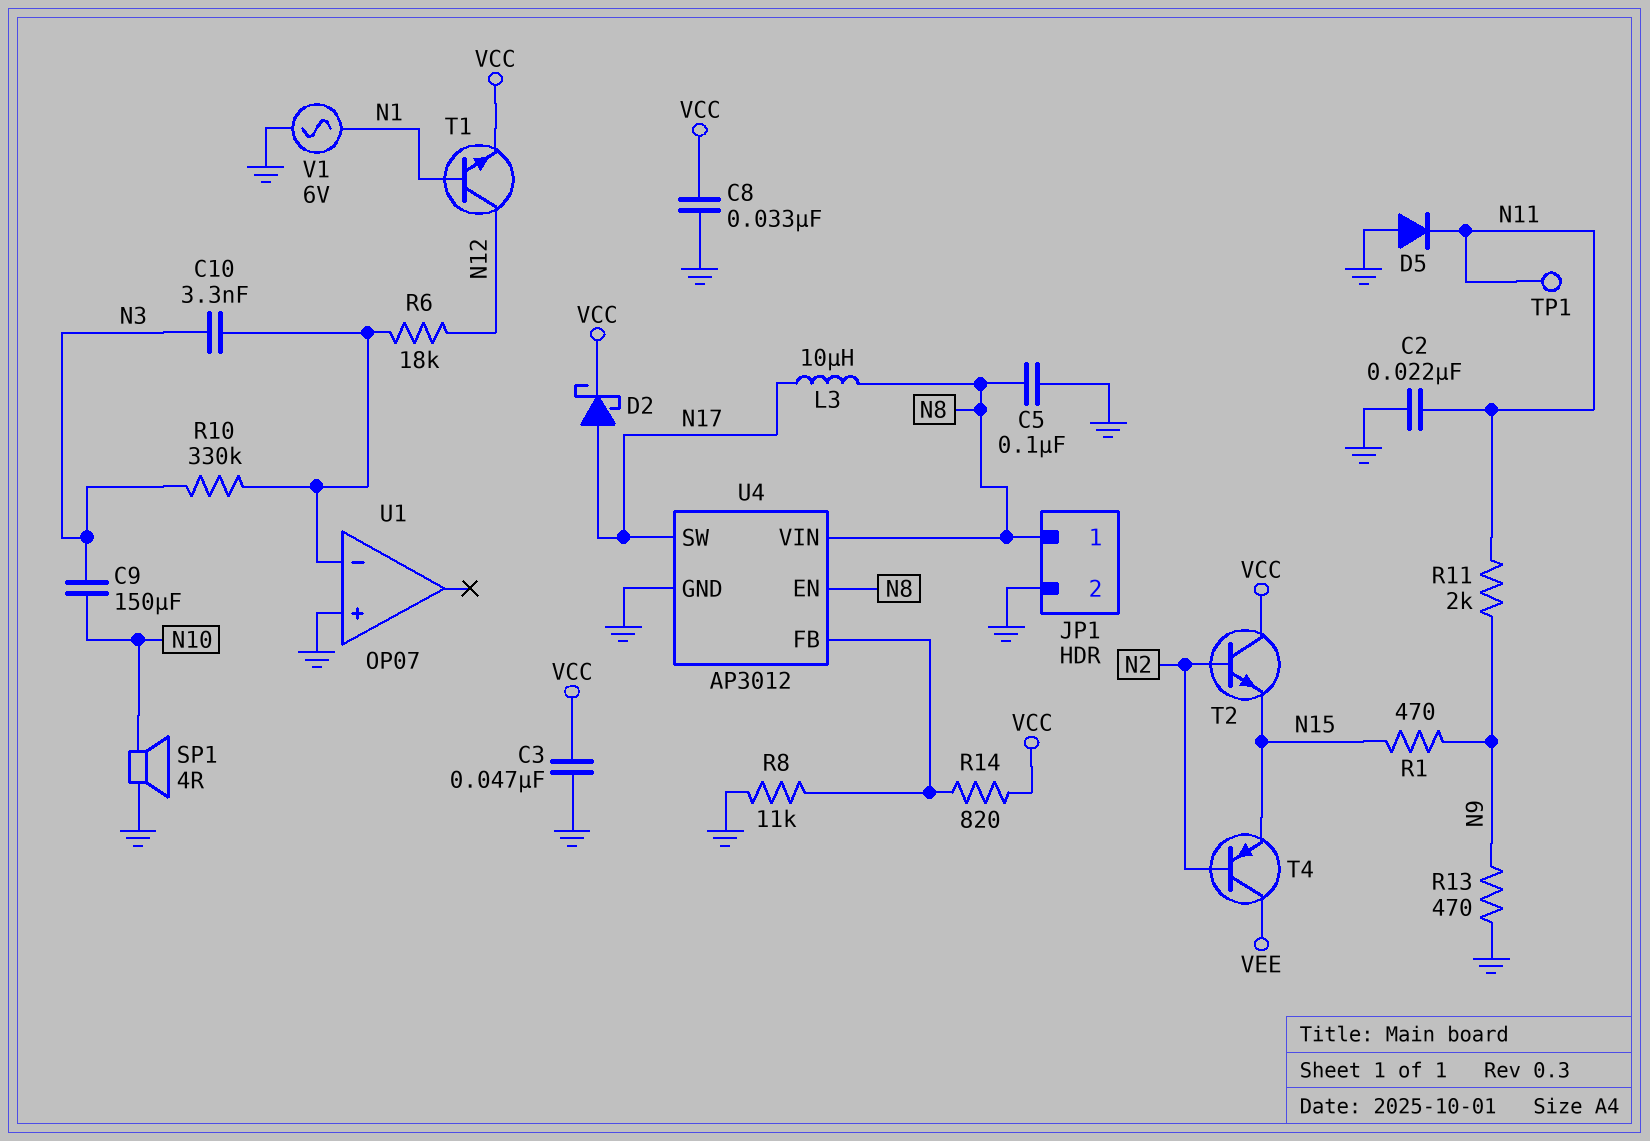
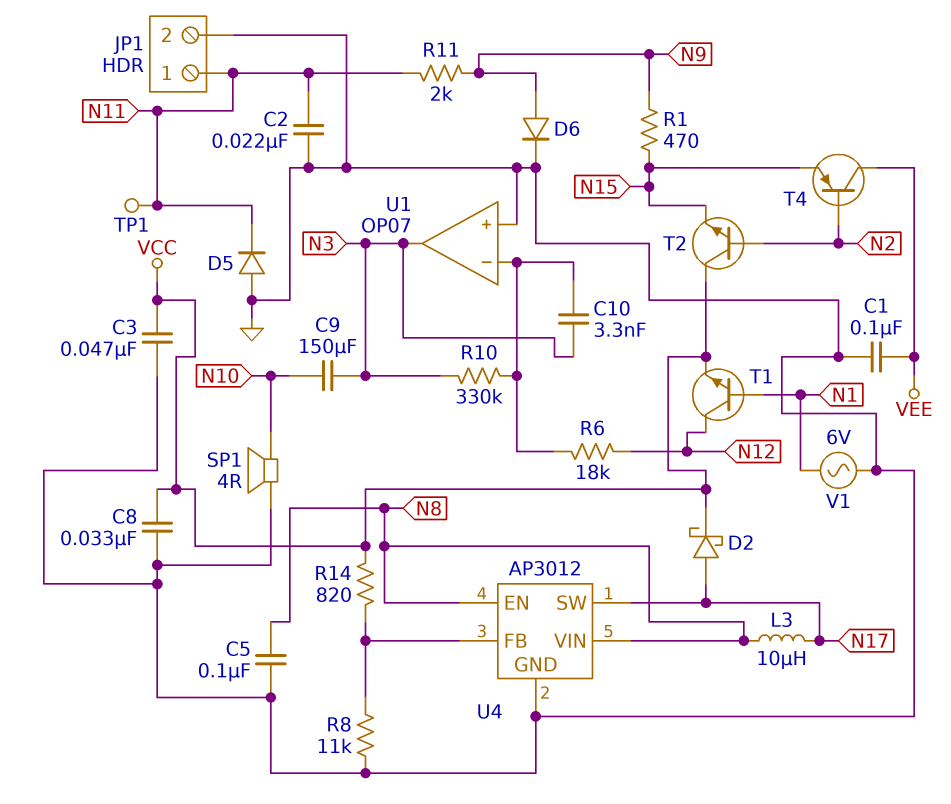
C1: none -> 100nF (GND, VEE)
D6: none -> diode (A N9, K GND)
JP1 pin 1: N8 -> N11
R13: 470 (GND, N9) -> none
U1 pin out: none -> N3

